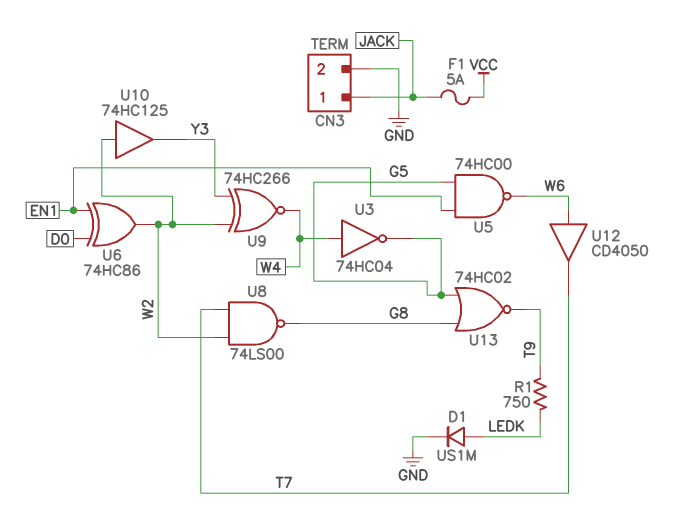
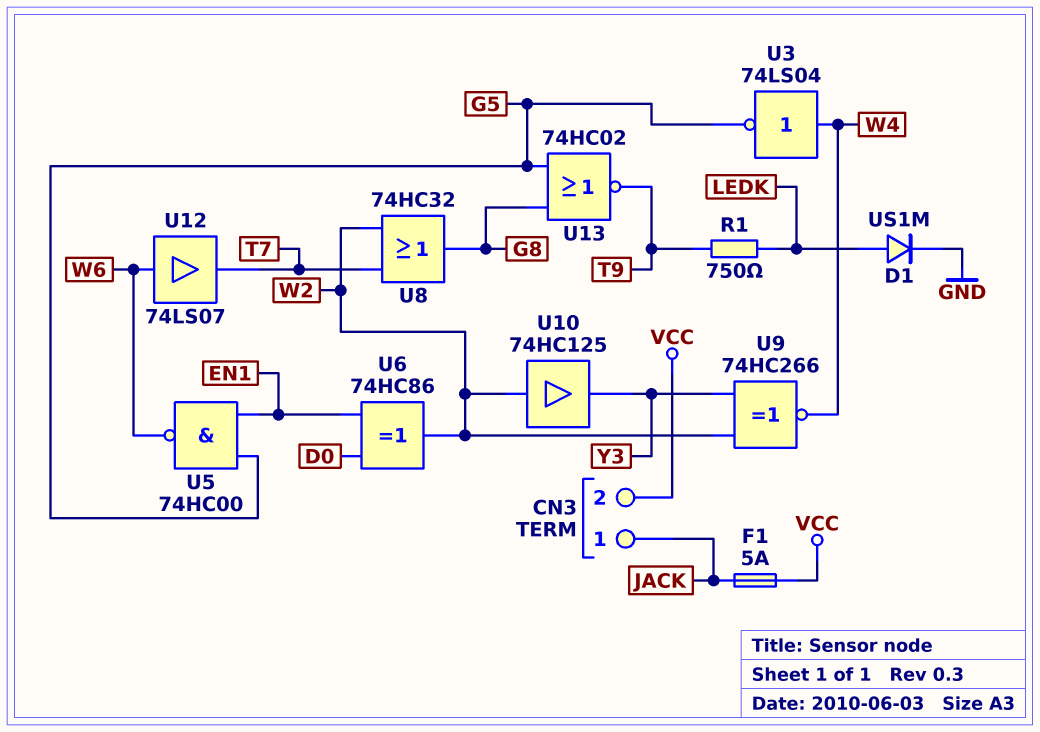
CN3 pin 2: GND -> VCC
U3: NOT 74HC04 (in W4, out G5) -> NOT 74LS04 (in W4, out G5)
U8: NAND 74LS00 (in T7, in W2, out G8) -> OR 74HC32 (in T7, in W2, out G8)
U12: buffer CD4050 (in W6, out T7) -> buffer 74LS07 (in W6, out T7)

